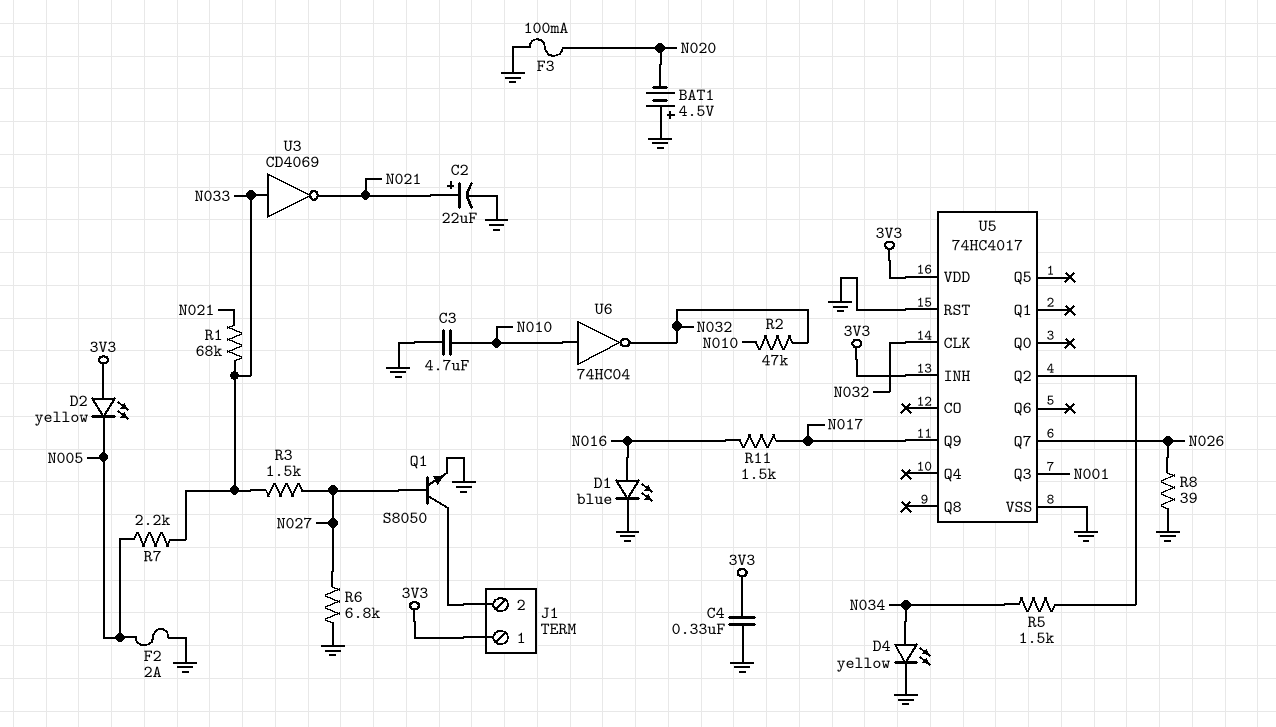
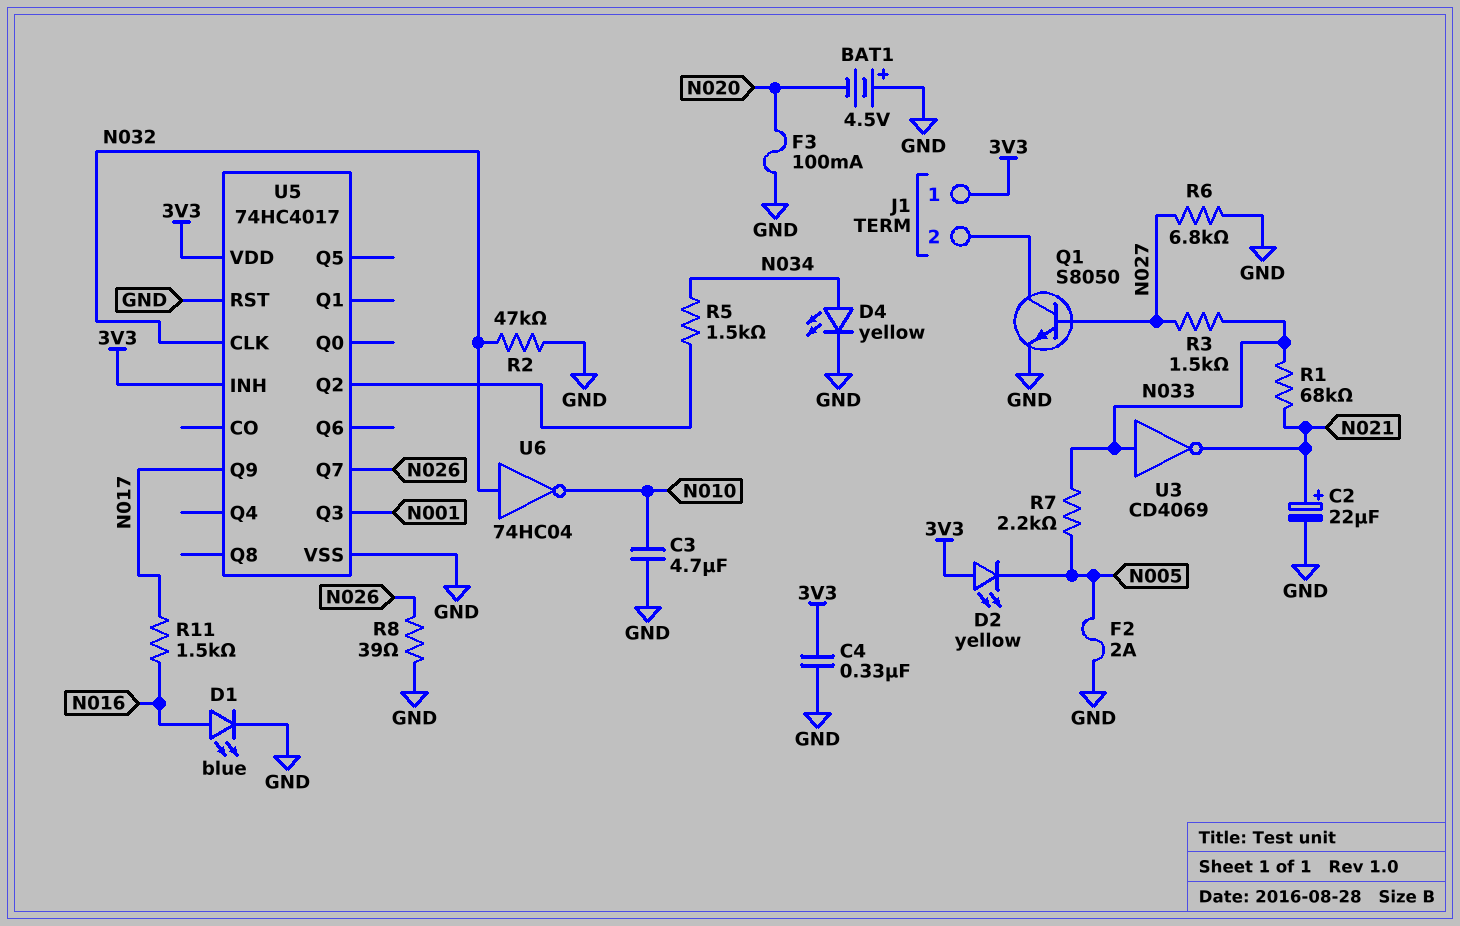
R2: 47k (N010, N032) -> 47k (GND, N032)
U6: NOT 74HC04 (in N010, out N032) -> NOT 74HC04 (in N032, out N010)

